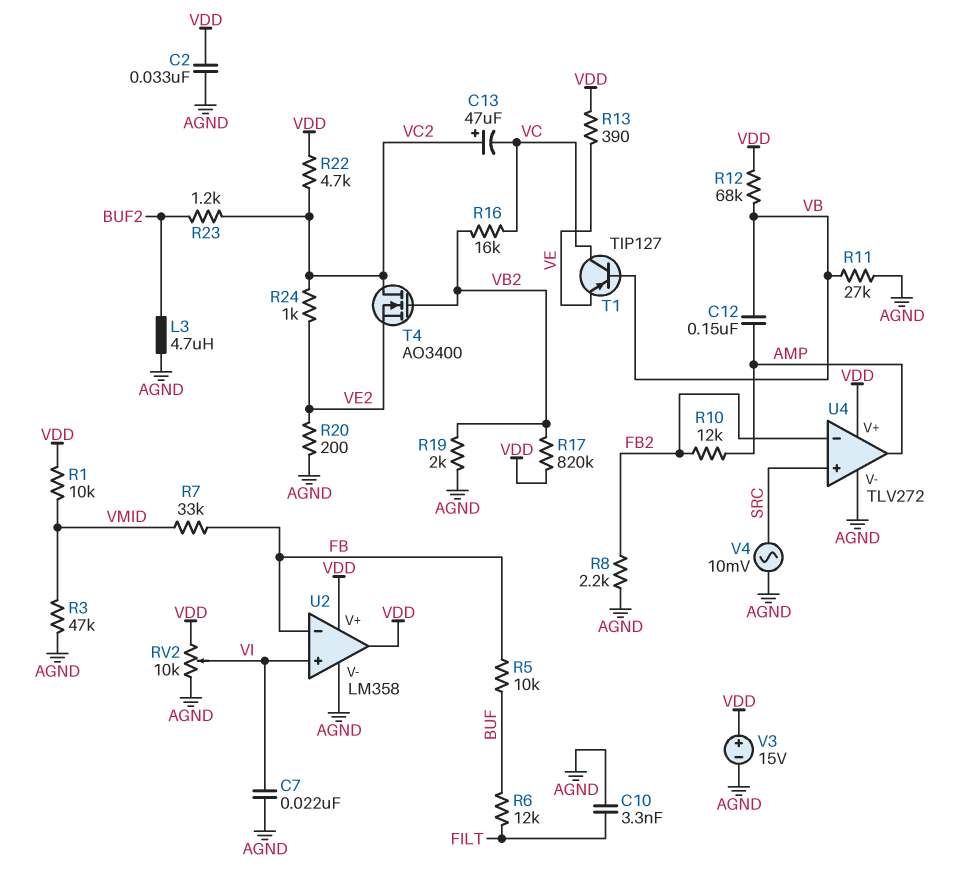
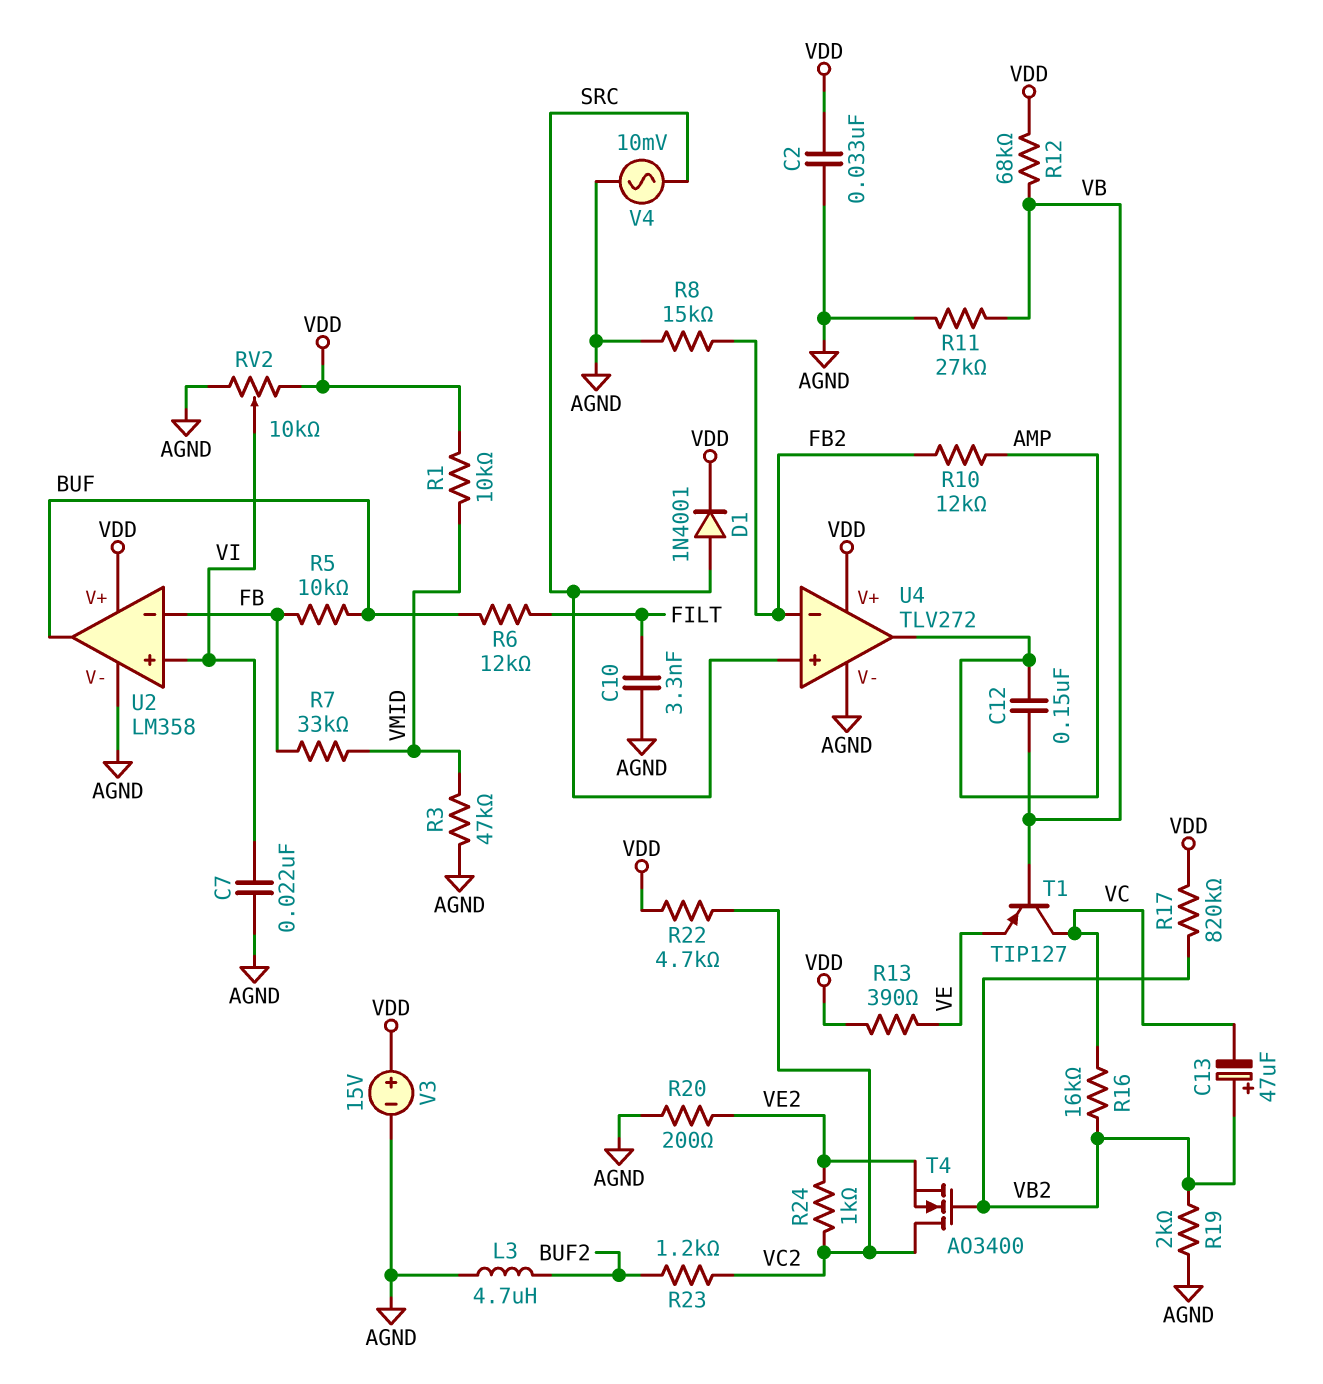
C13: 47uF (plus VC2, minus VC) -> 47uF (plus VB2, minus VC)
D1: none -> diode 1N4001 (A SRC, K VDD)
R8: 2.2k (AGND, FB2) -> 15k (AGND, FB2)
U2 pin out: VDD -> BUF

